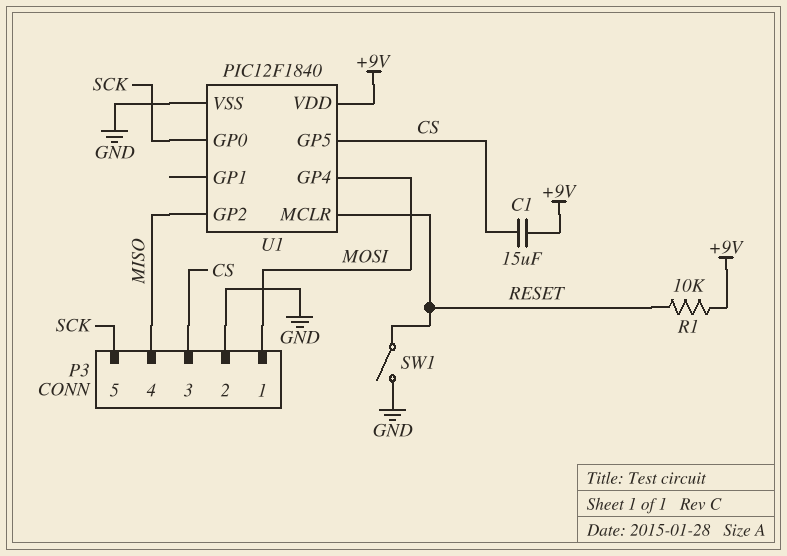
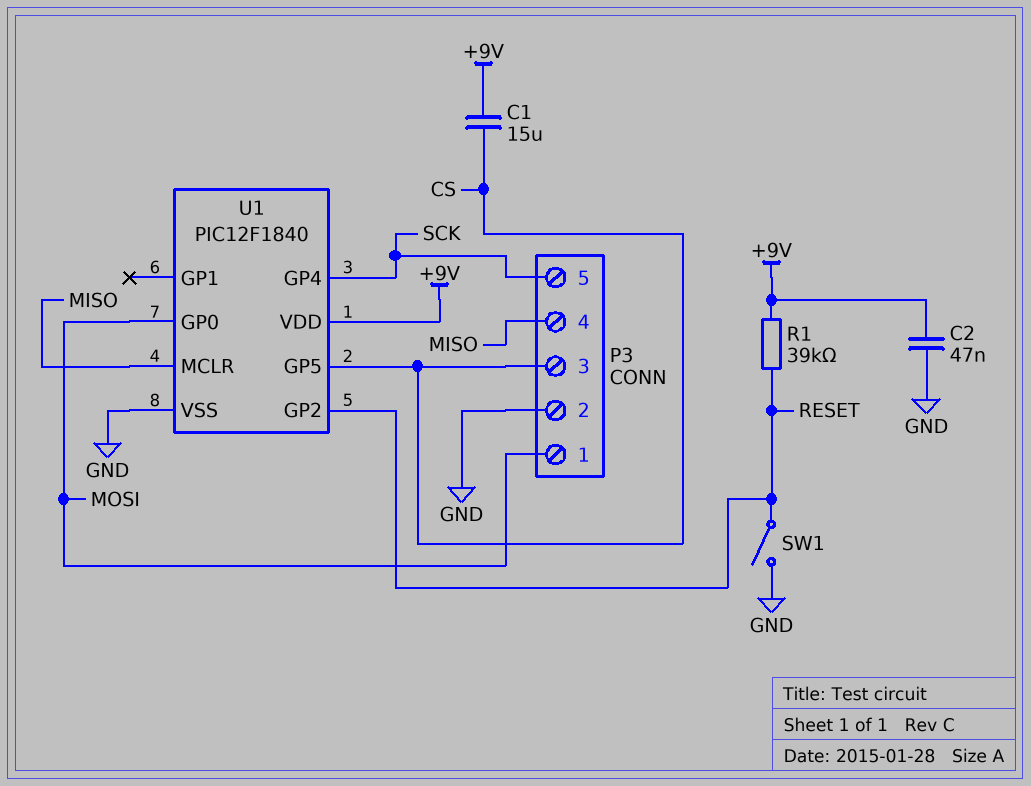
C2: none -> 47nF (+9V, GND)
R1: 10k (+9V, RESET) -> 39k (+9V, RESET)
U1 pin GP0: SCK -> MOSI
U1 pin GP2: MISO -> RESET
U1 pin GP4: MOSI -> SCK
U1 pin MCLR: RESET -> MISO

